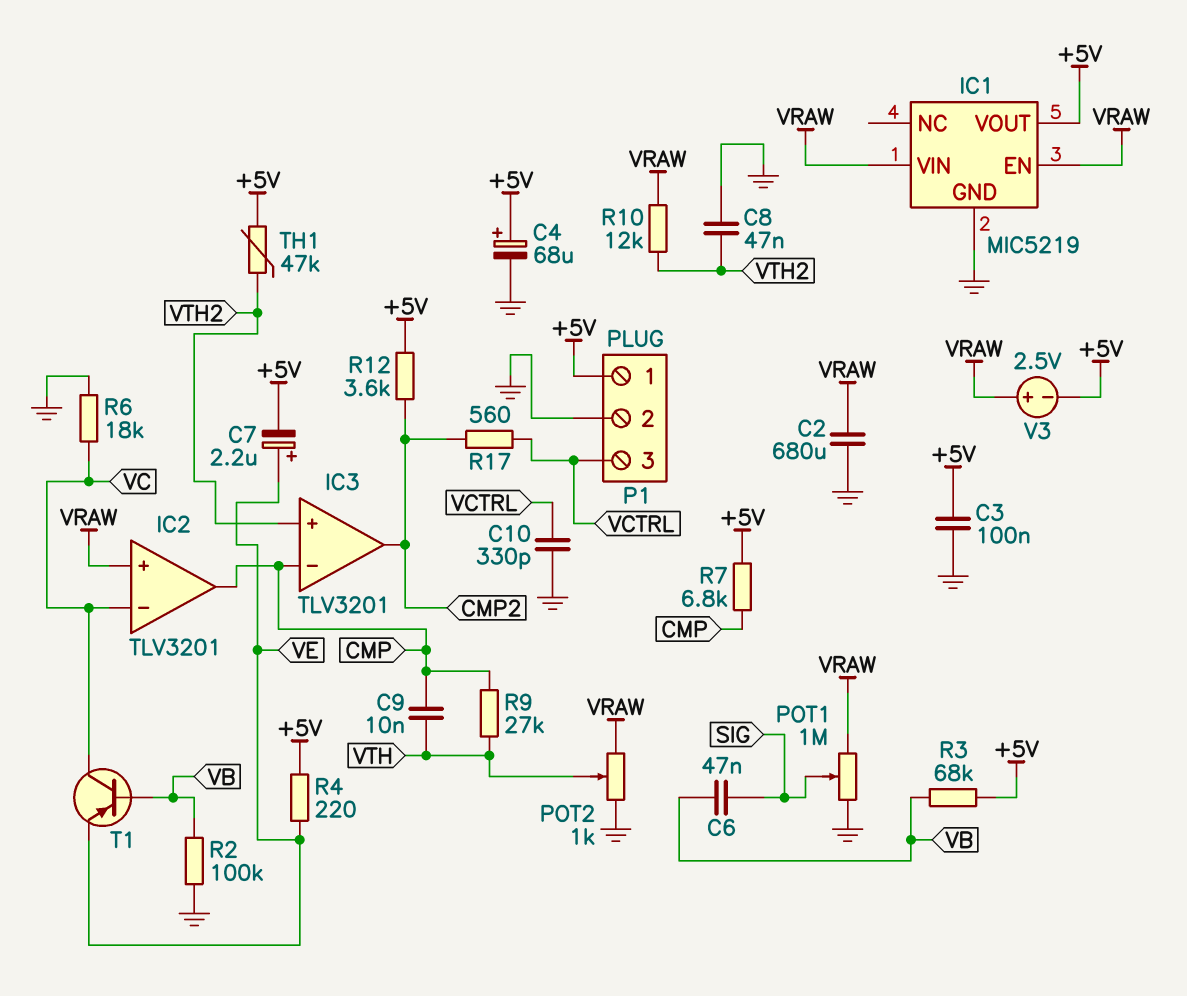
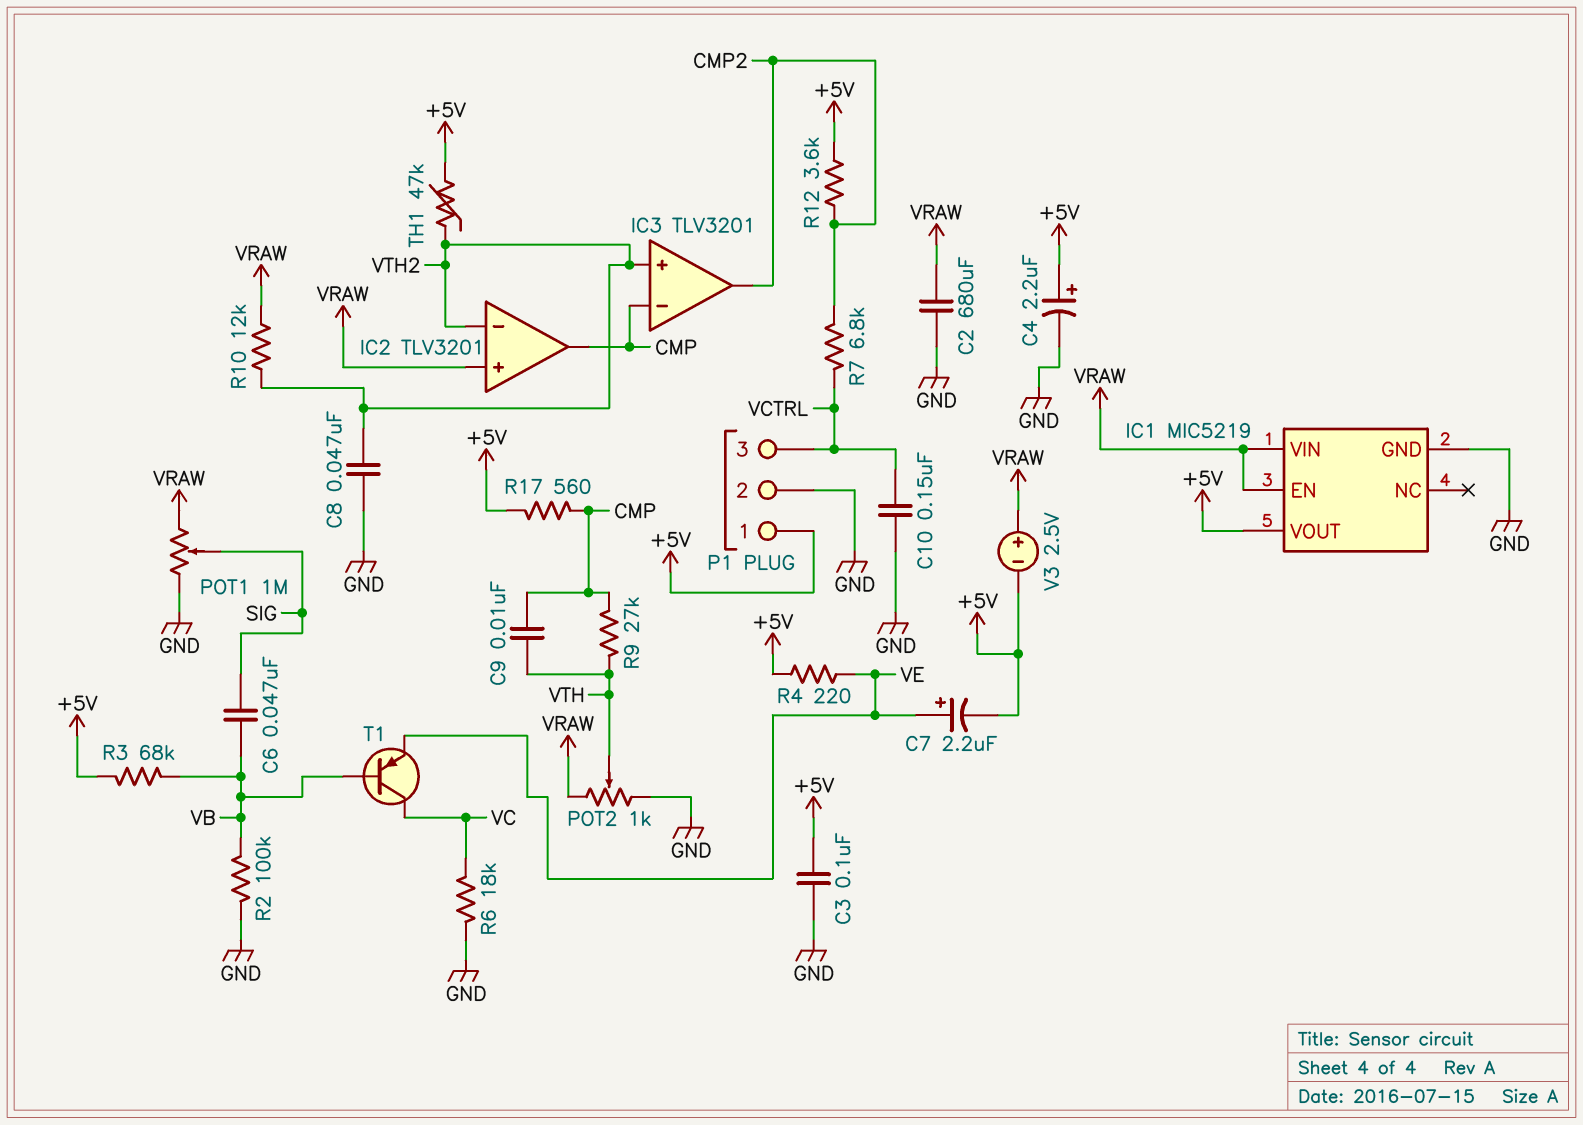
C4: 68uF (plus +5V, minus GND) -> 2.2uF (plus +5V, minus GND)
C10: 330pF (GND, VCTRL) -> 150nF (GND, VCTRL)
IC2 pin in-: VC -> VTH2
R7: 6.8k (+5V, CMP) -> 6.8k (CMP2, VCTRL)
R17: 560 (CMP2, VCTRL) -> 560 (+5V, CMP)

